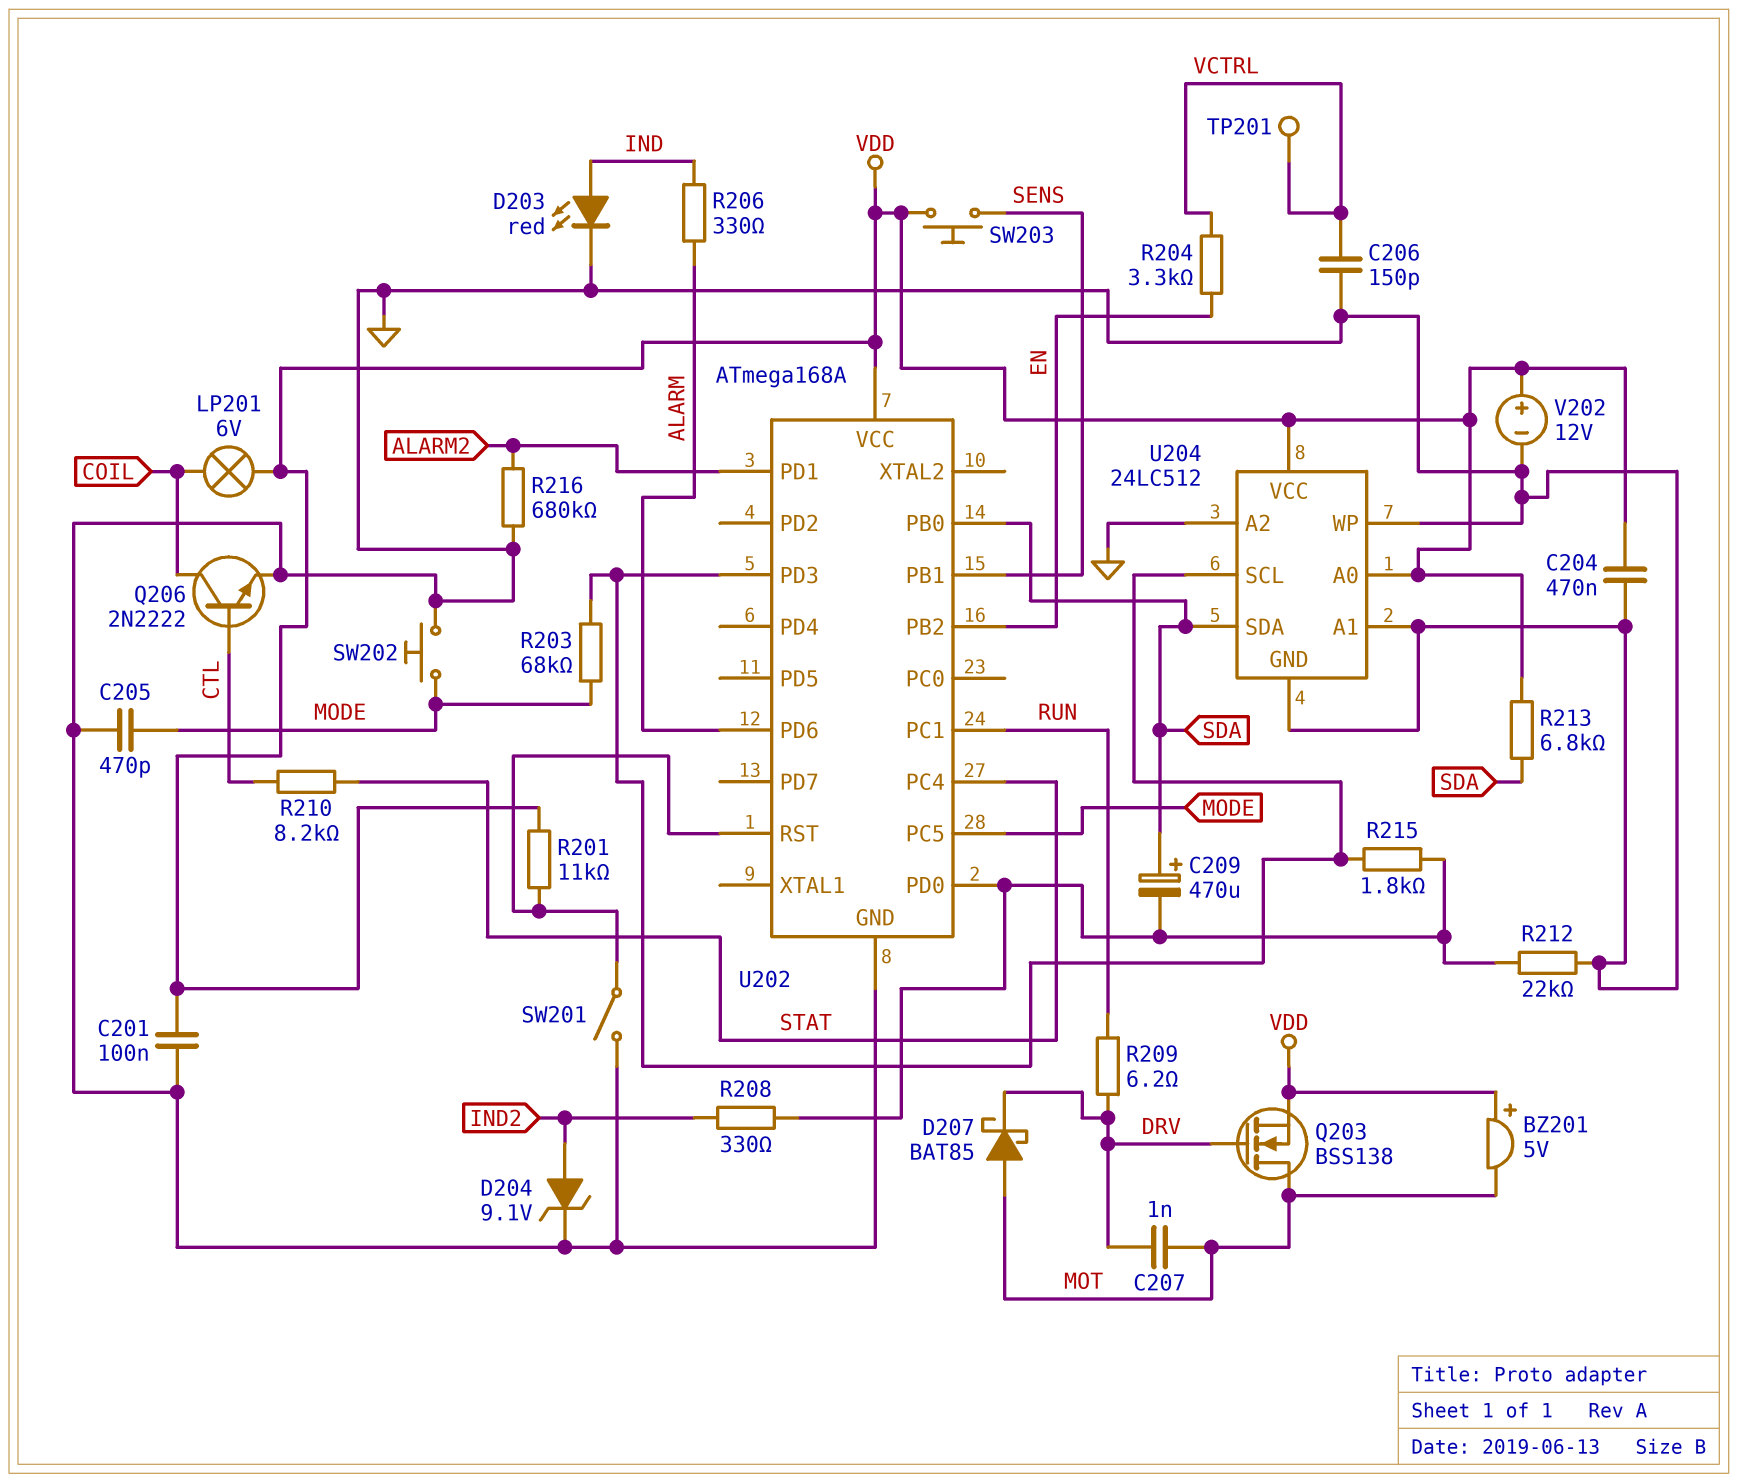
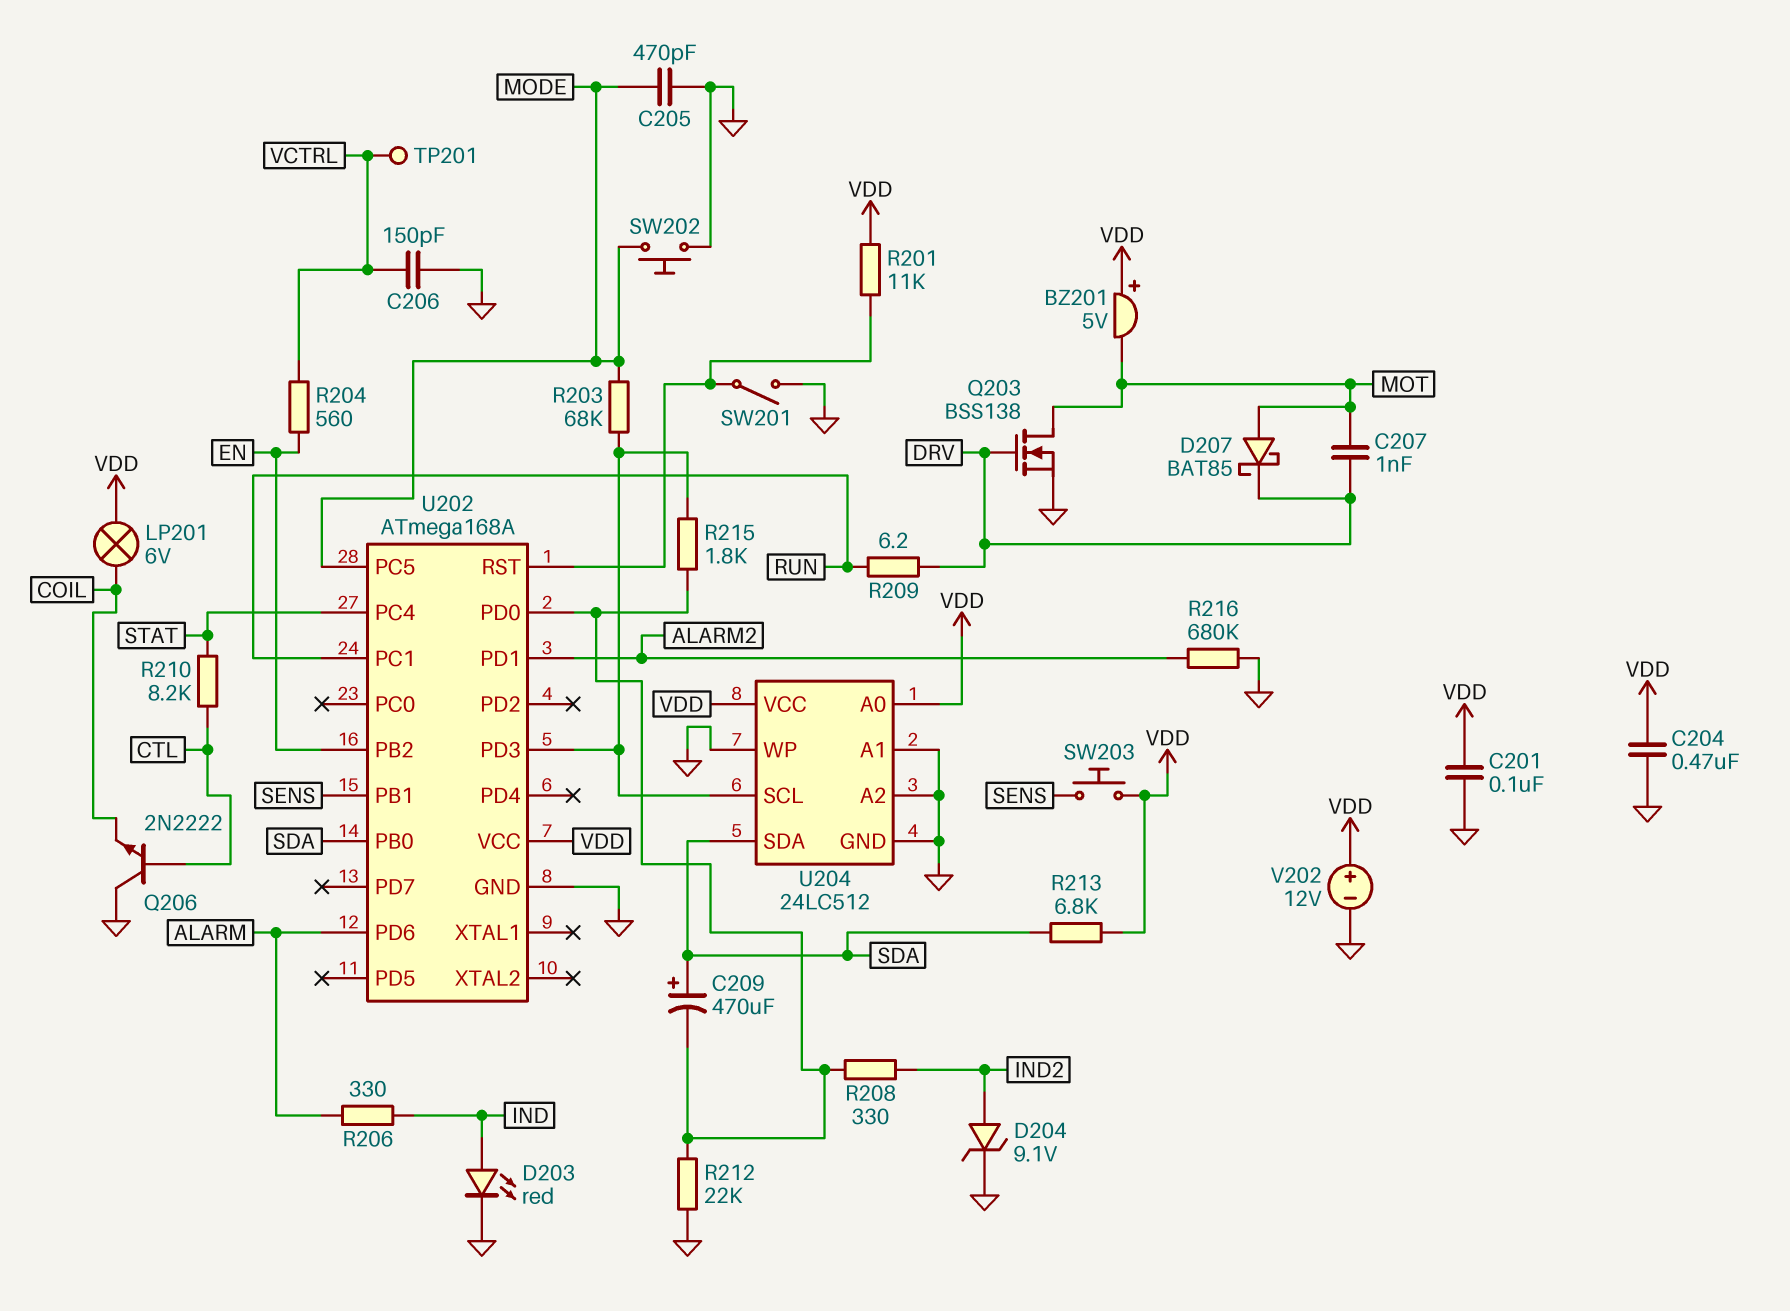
Q203: NMOS BSS138 (G DRV, D MOT, S VDD) -> NMOS BSS138 (G DRV, D MOT, S GND)
Q206: NPN 2N2222 (B CTL, C COIL, E GND) -> NPN 2N2222 (B CTL, C GND, E COIL)
R204: 3.3k (EN, VCTRL) -> 560 (EN, VCTRL)

